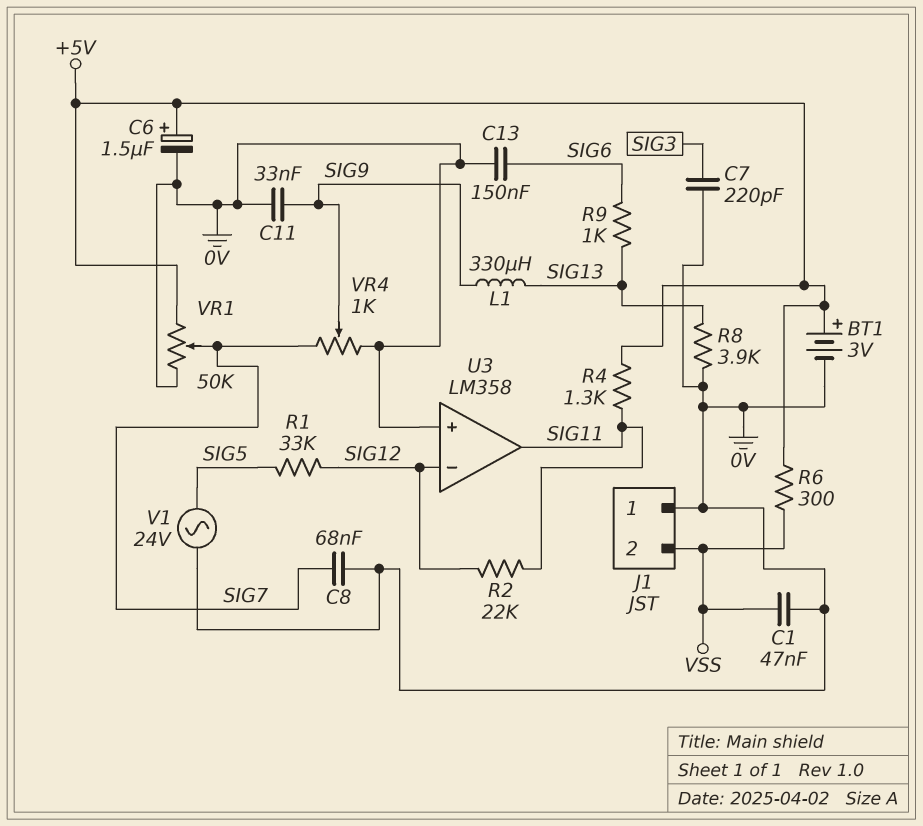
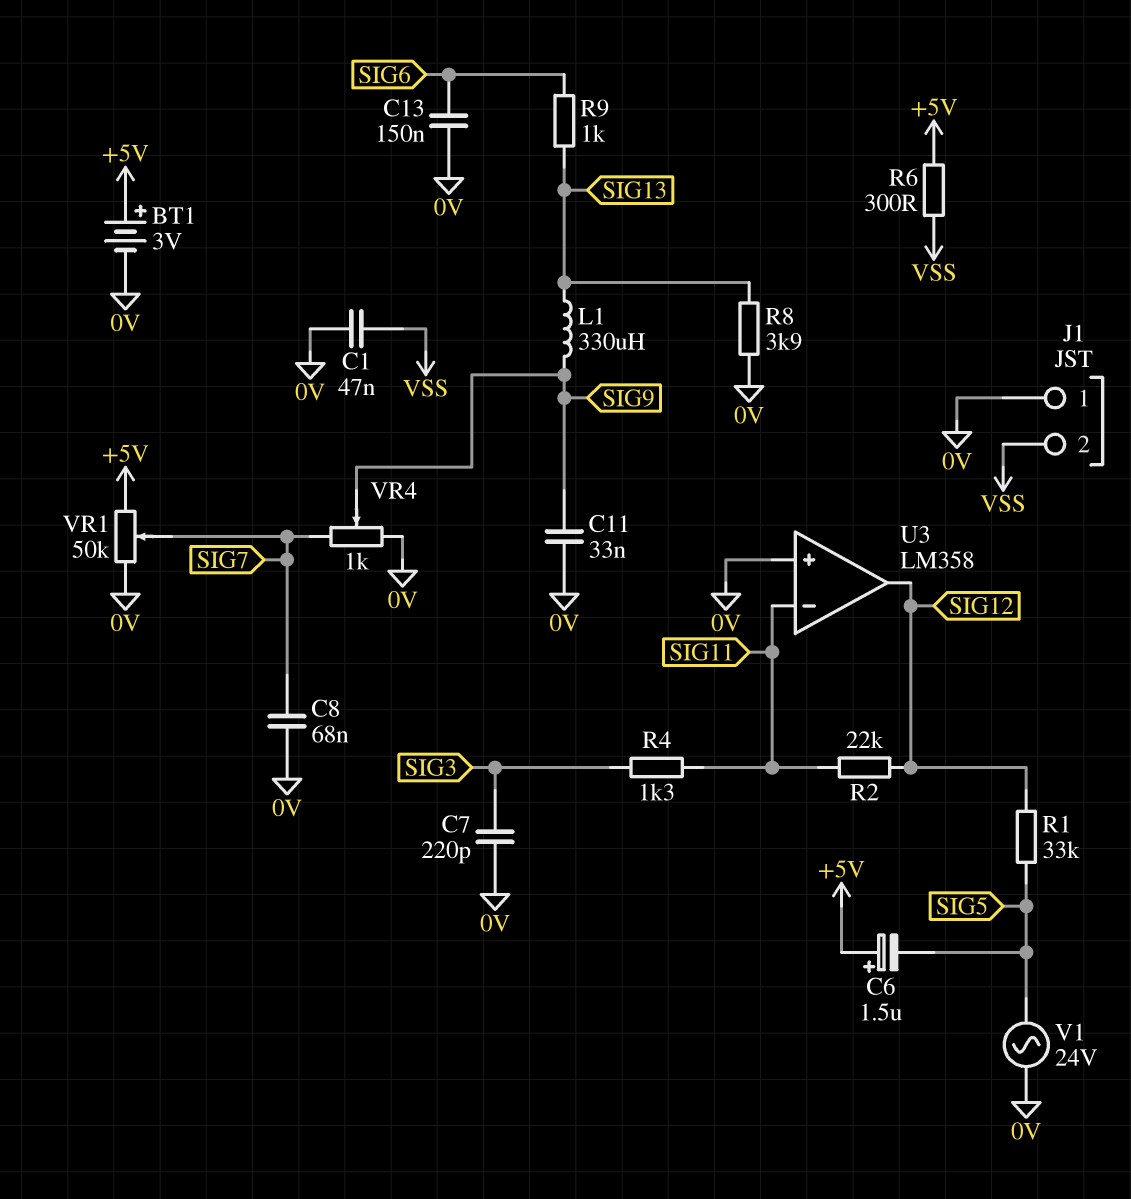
C6: 1.5uF (plus +5V, minus 0V) -> 1.5uF (plus +5V, minus SIG5)
R4: 1.3k (+5V, SIG11) -> 1.3k (SIG3, SIG11)
U3 pin in-: SIG12 -> SIG11
U3 pin out: SIG11 -> SIG12

